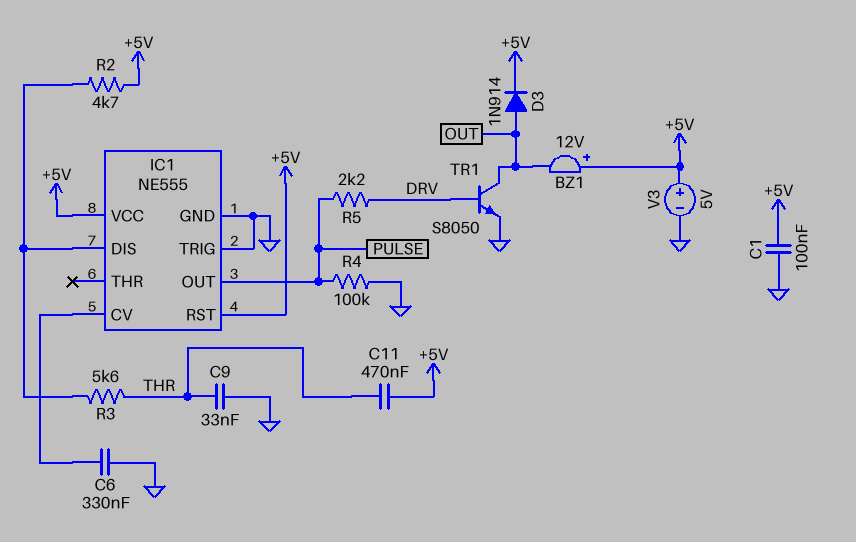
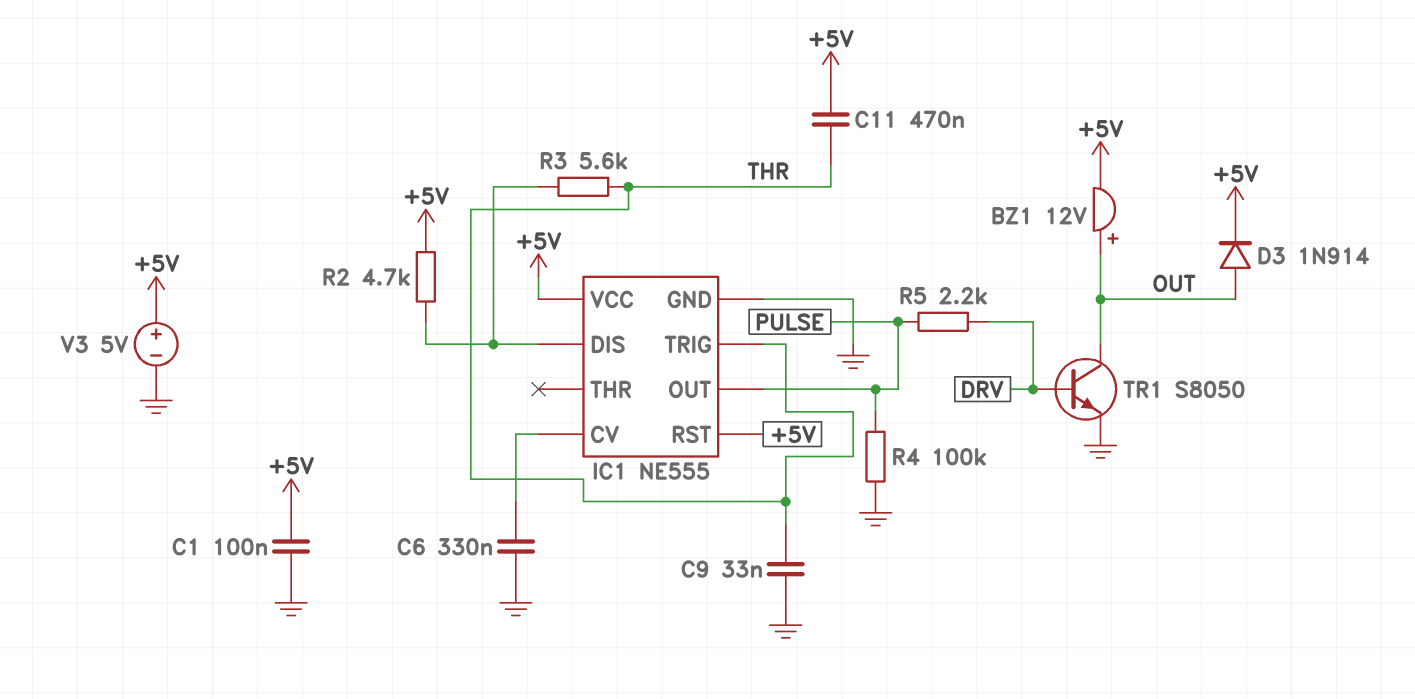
BZ1: buzzer 12V (plus +5V, minus OUT) -> buzzer 12V (plus OUT, minus +5V)
IC1 pin TRIG: GND -> THR

